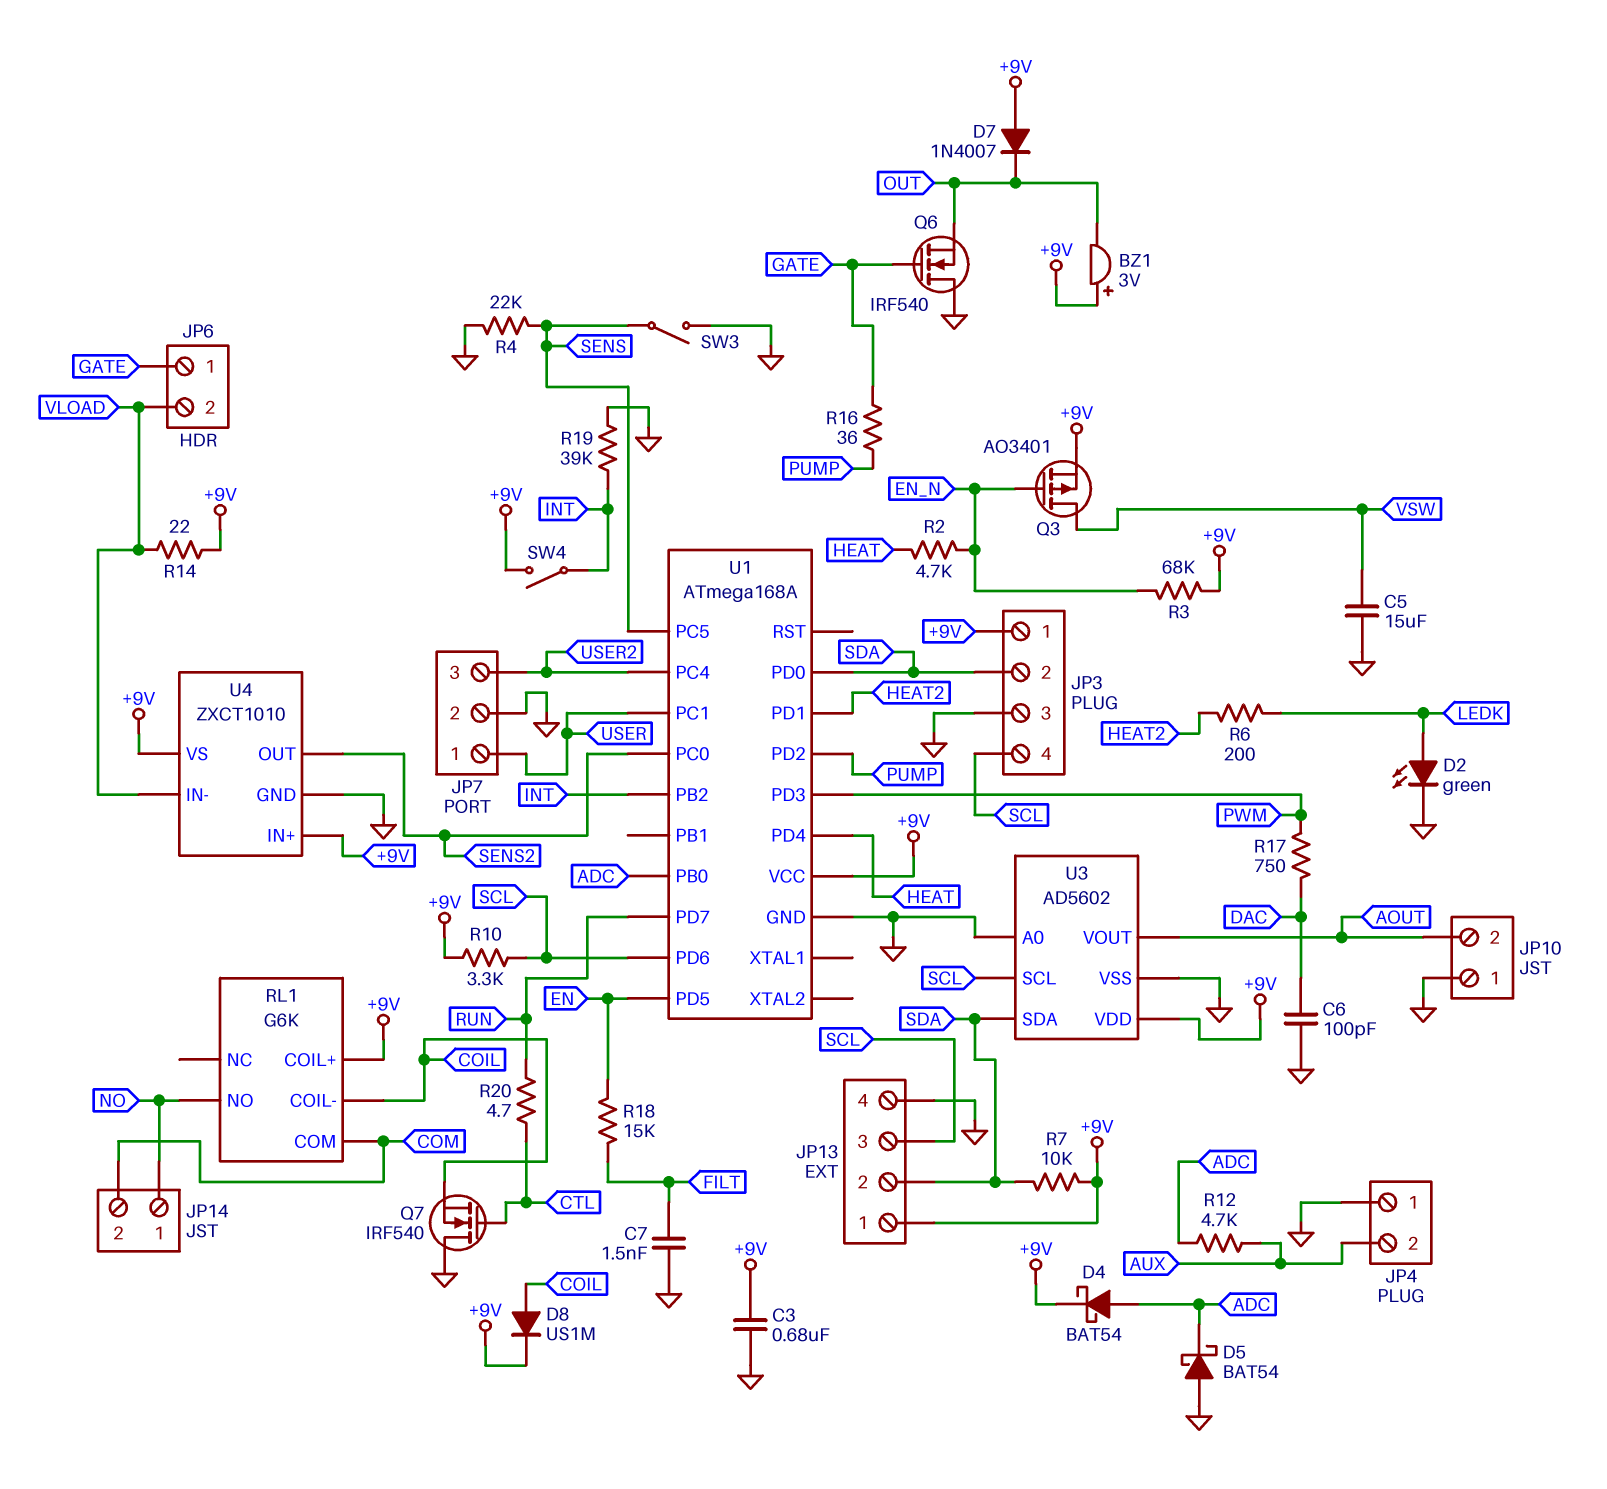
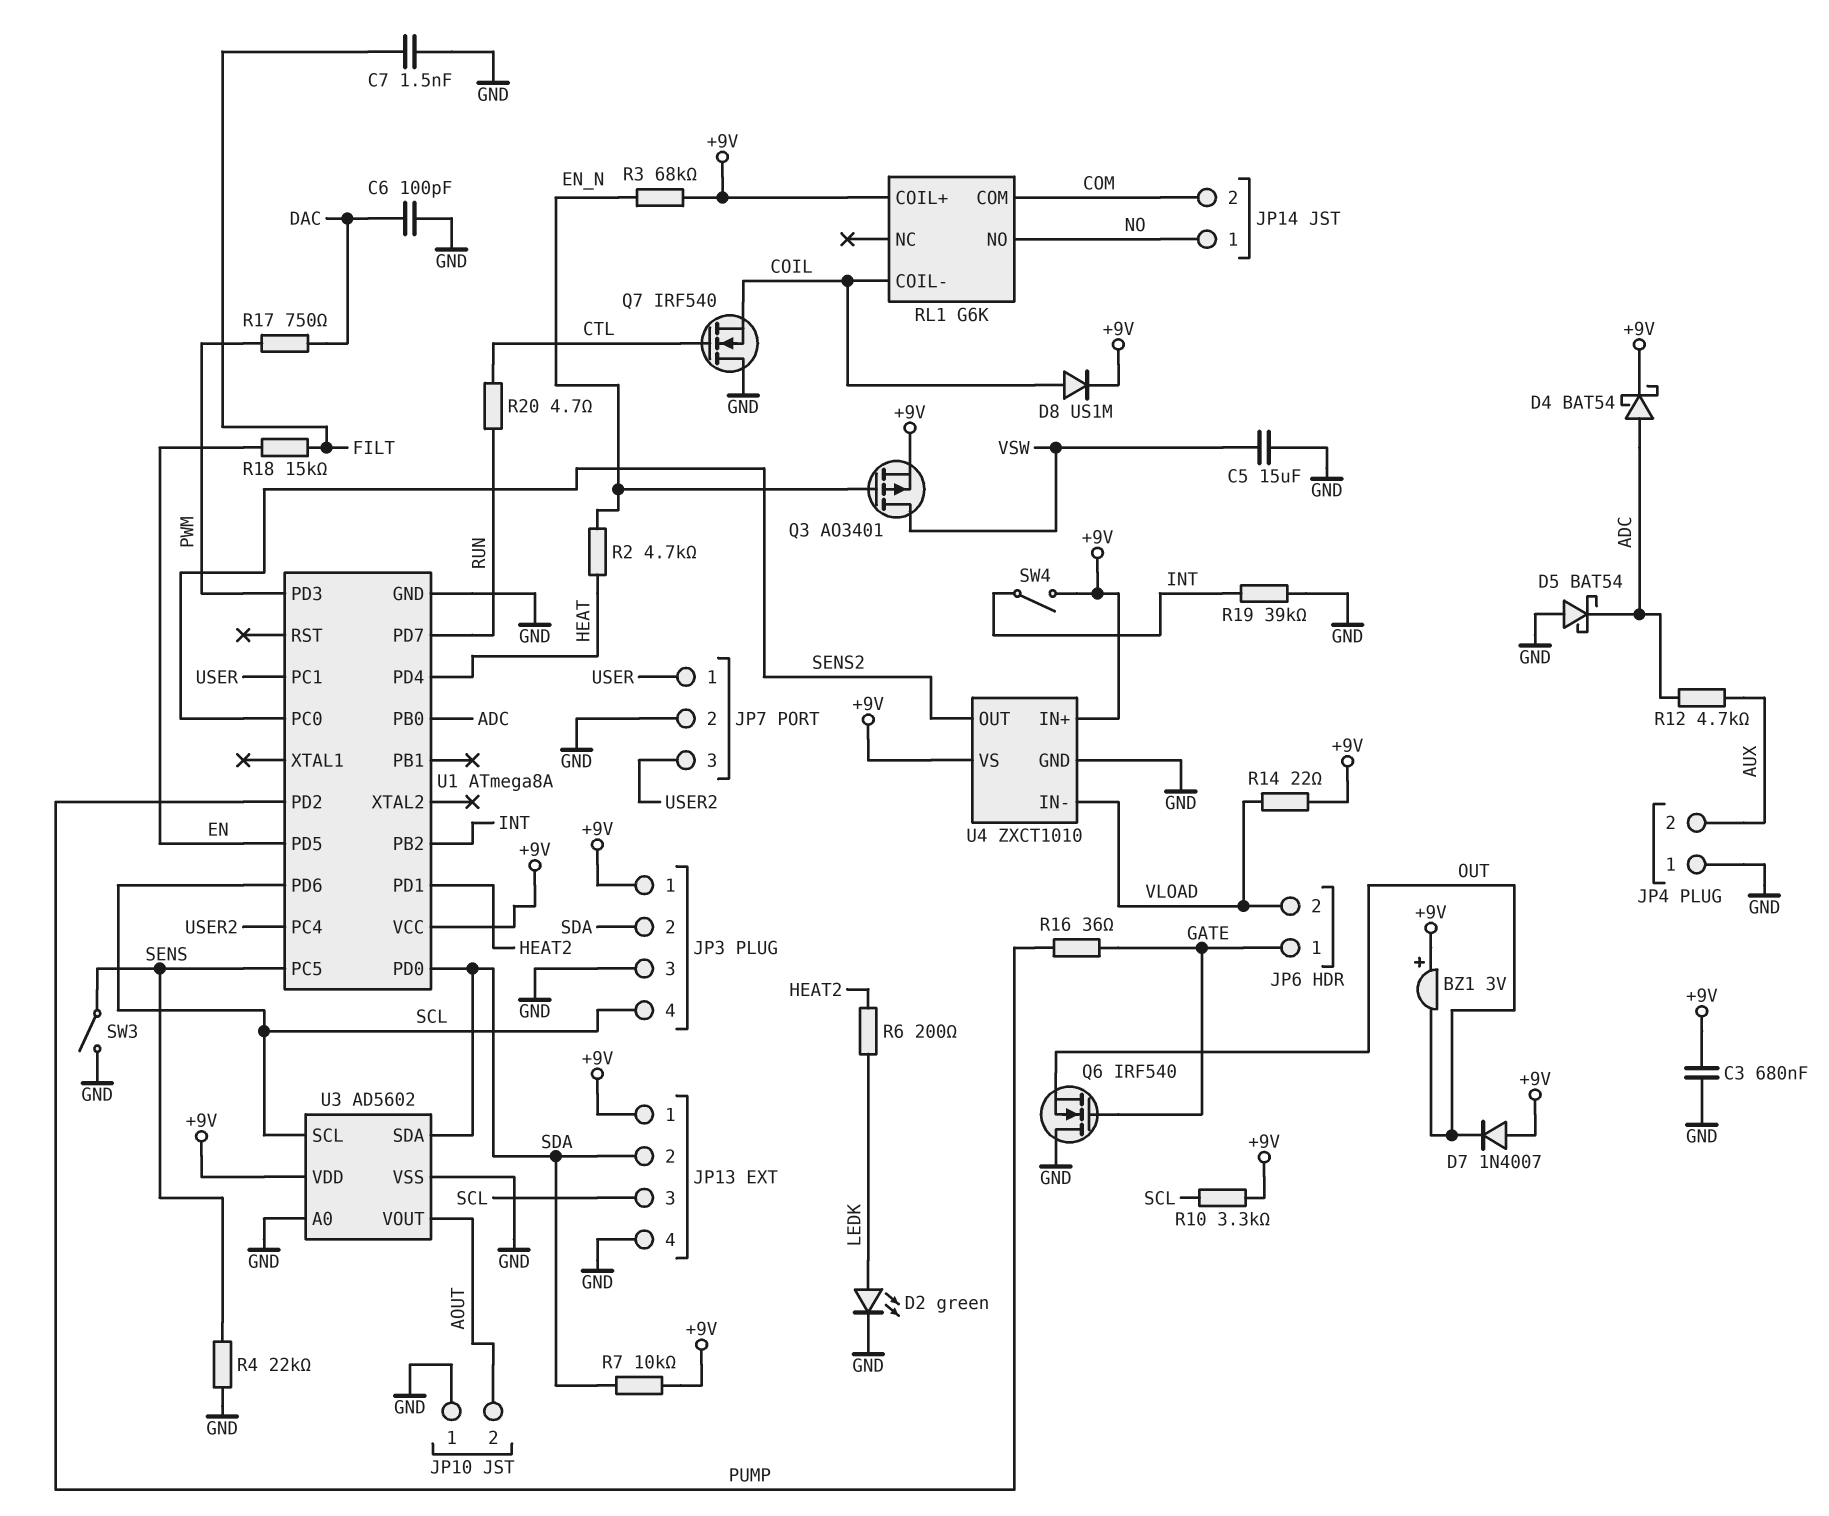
U1: ATmega168A -> ATmega8A

